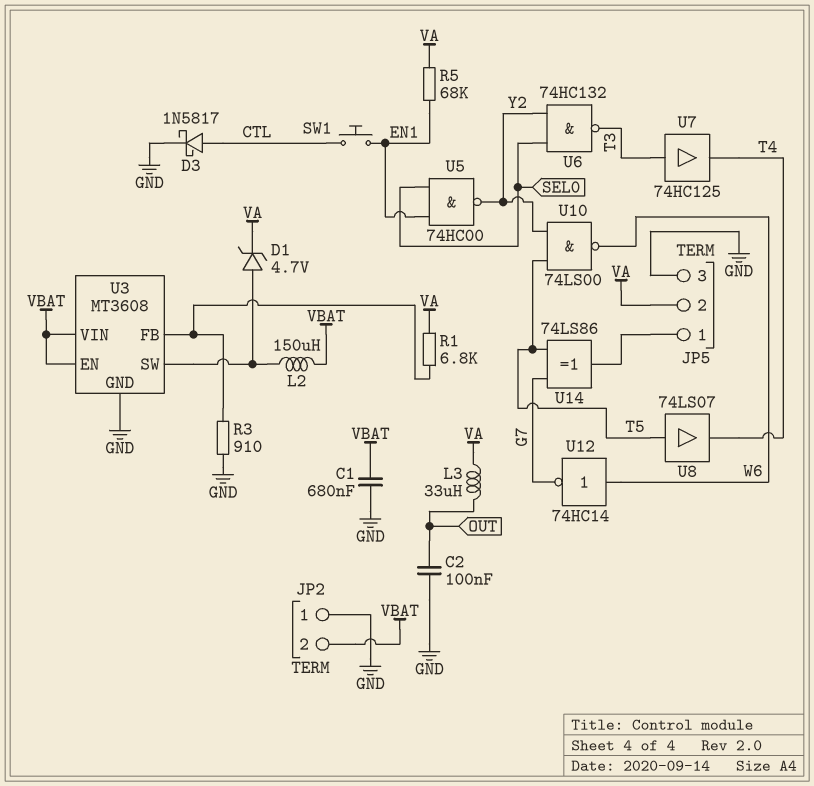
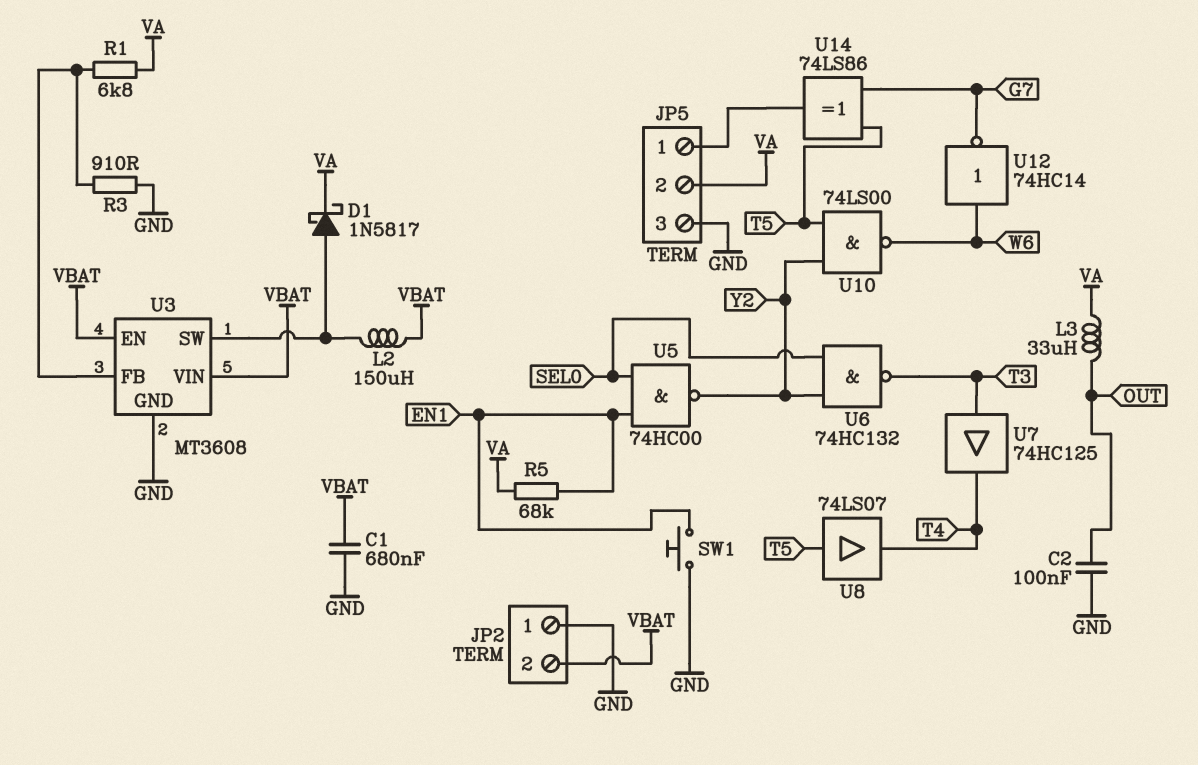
D1: zener 4.7V (A U3/SW, K VA) -> schottky 1N5817 (A U3/SW, K VA)
D3: schottky 1N5817 (A CTL, K GND) -> none
SW1: button (CTL, EN1) -> button (EN1, GND)

